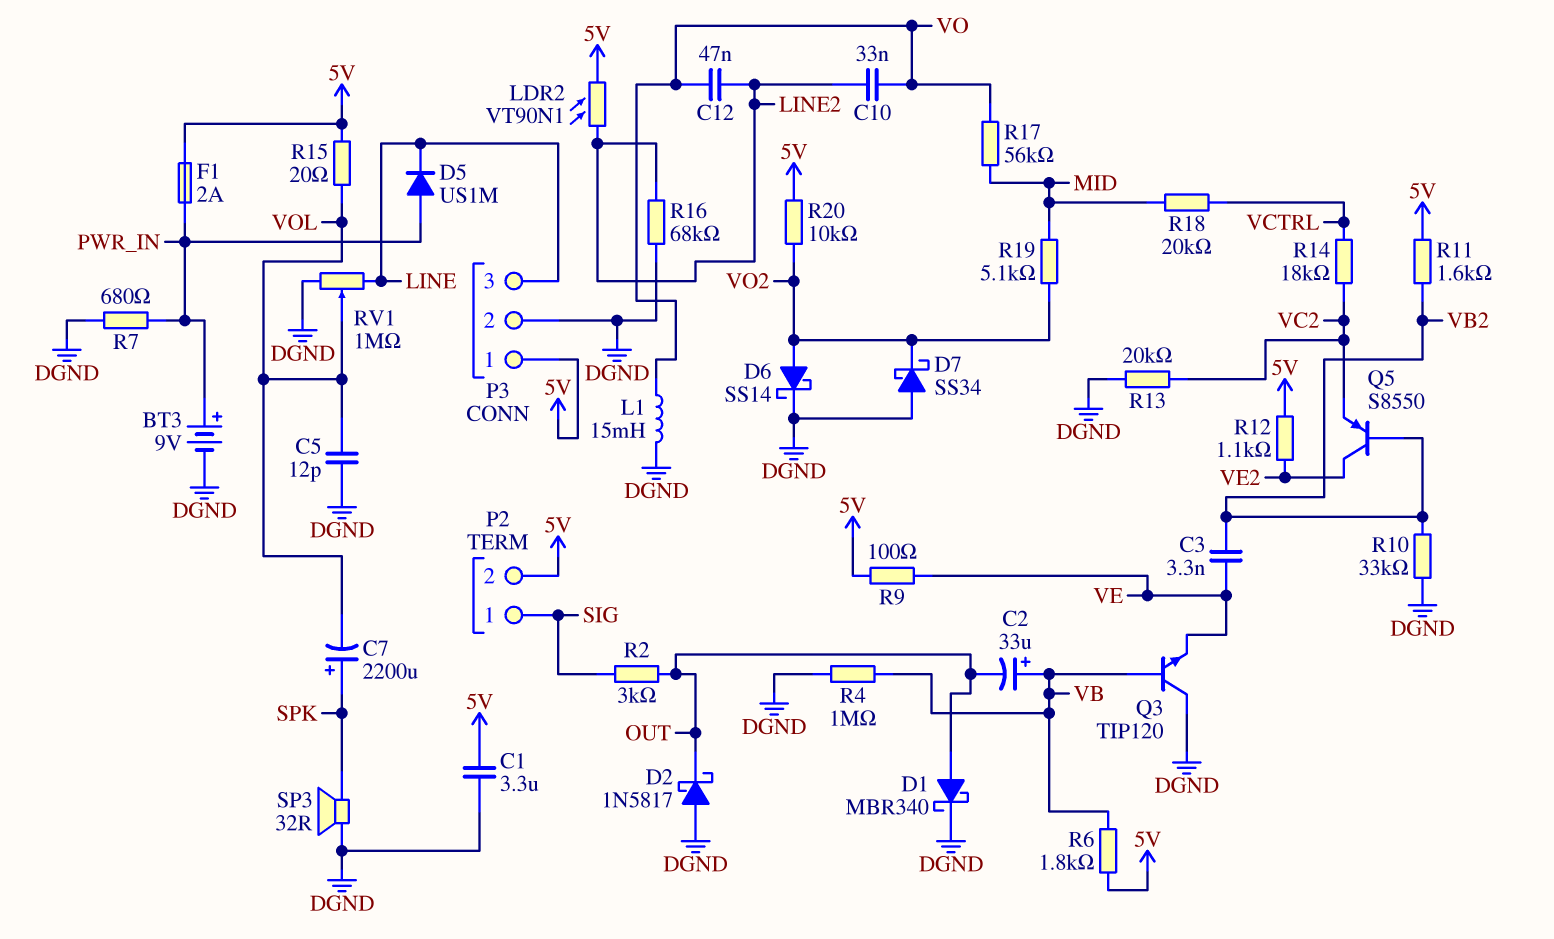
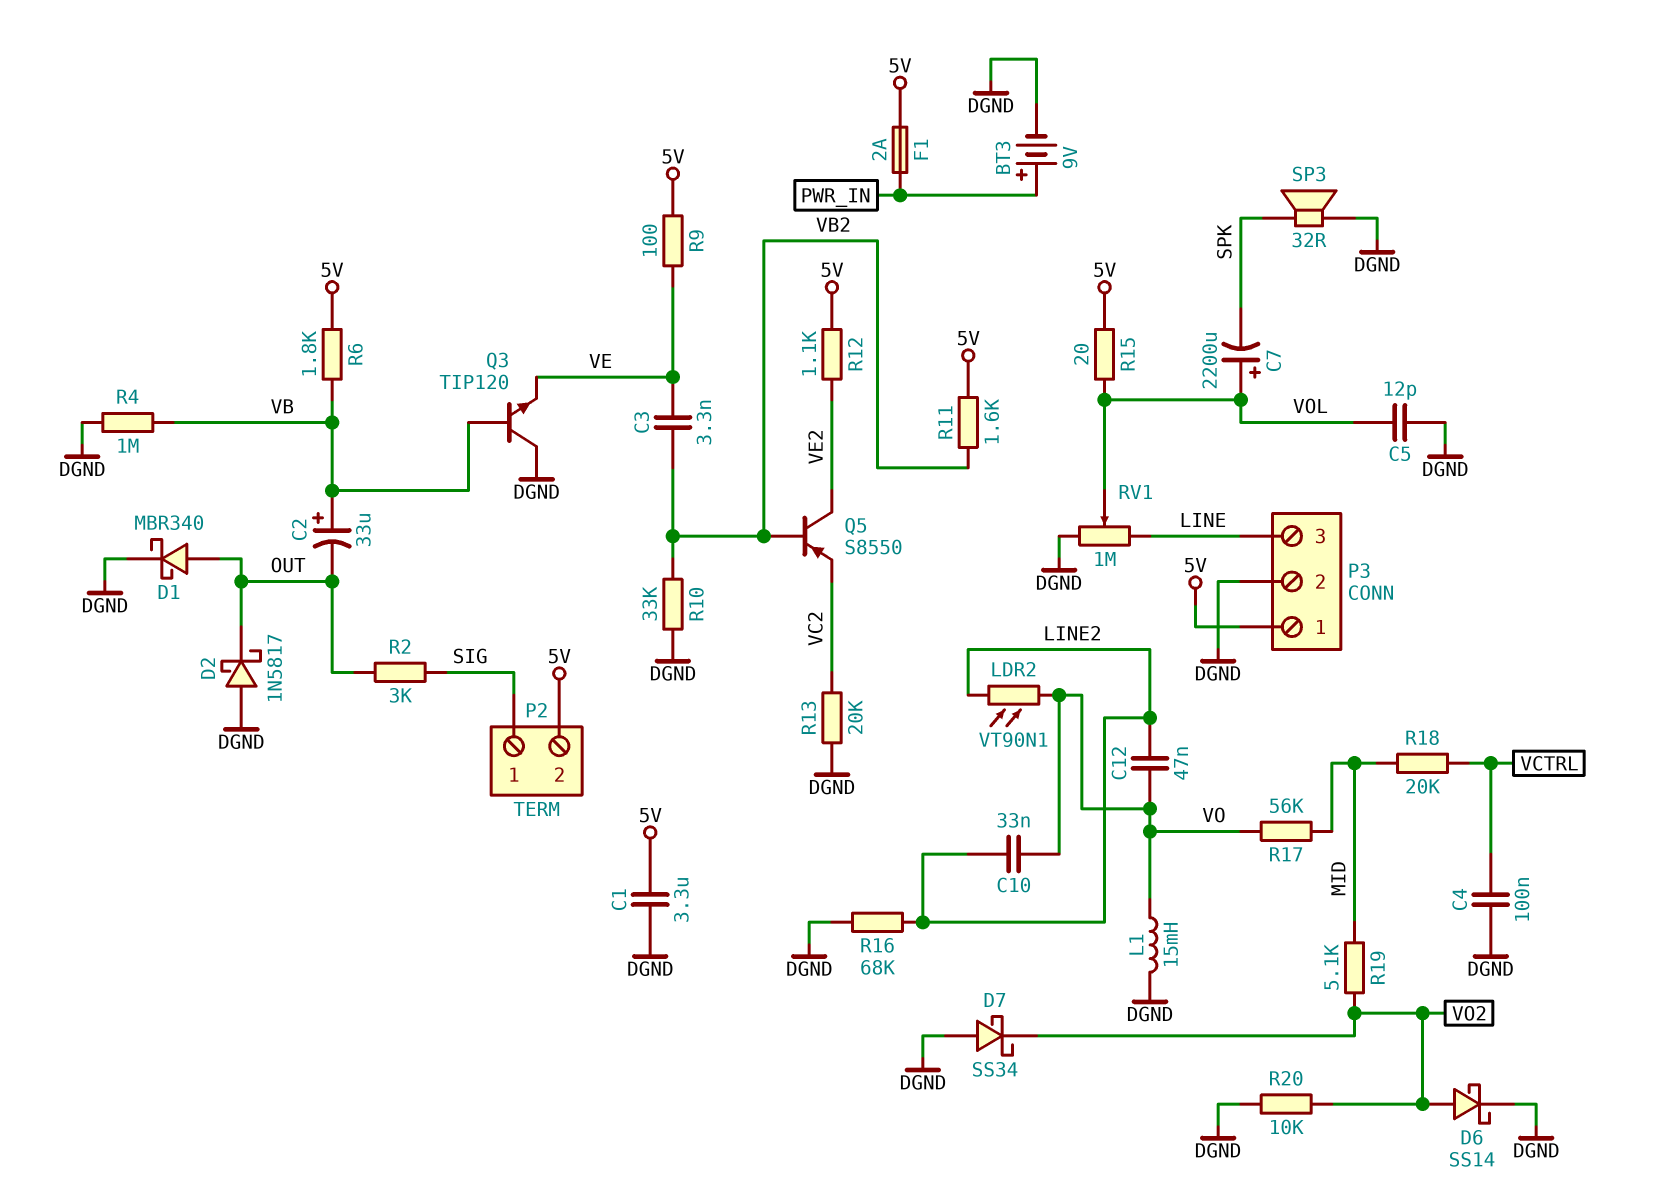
C4: none -> 100nF (DGND, VCTRL)
C7: 2200uF (plus SPK, minus VOL) -> 2200uF (plus VOL, minus SPK)
D5: diode US1M (A PWR_IN, K LINE) -> none
LDR2: VT90N1 (5V, LINE2) -> VT90N1 (LINE2, VO)
R7: 680 (DGND, PWR_IN) -> none
R14: 18k (VC2, VCTRL) -> none
R20: 10k (5V, VO2) -> 10k (DGND, VO2)

